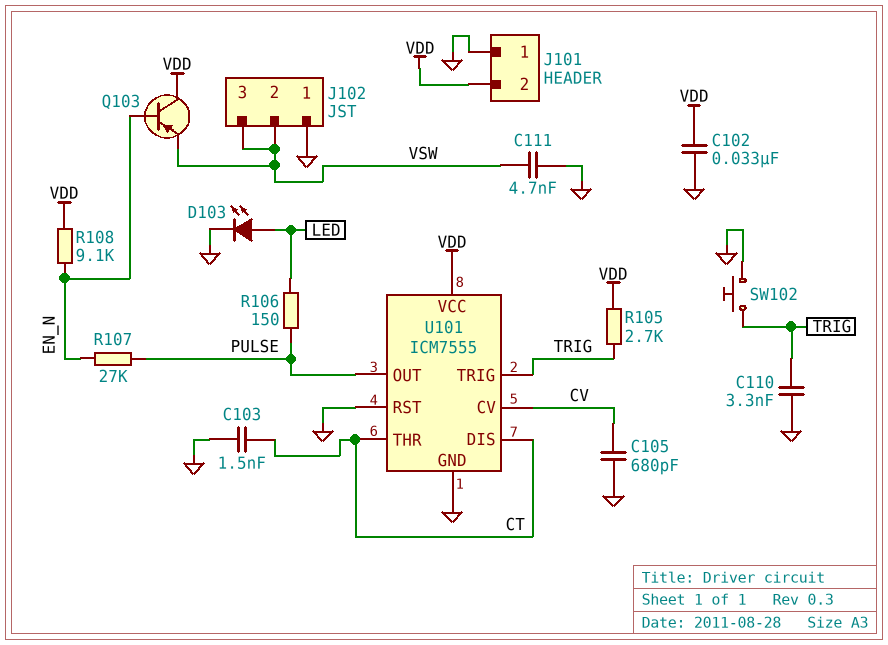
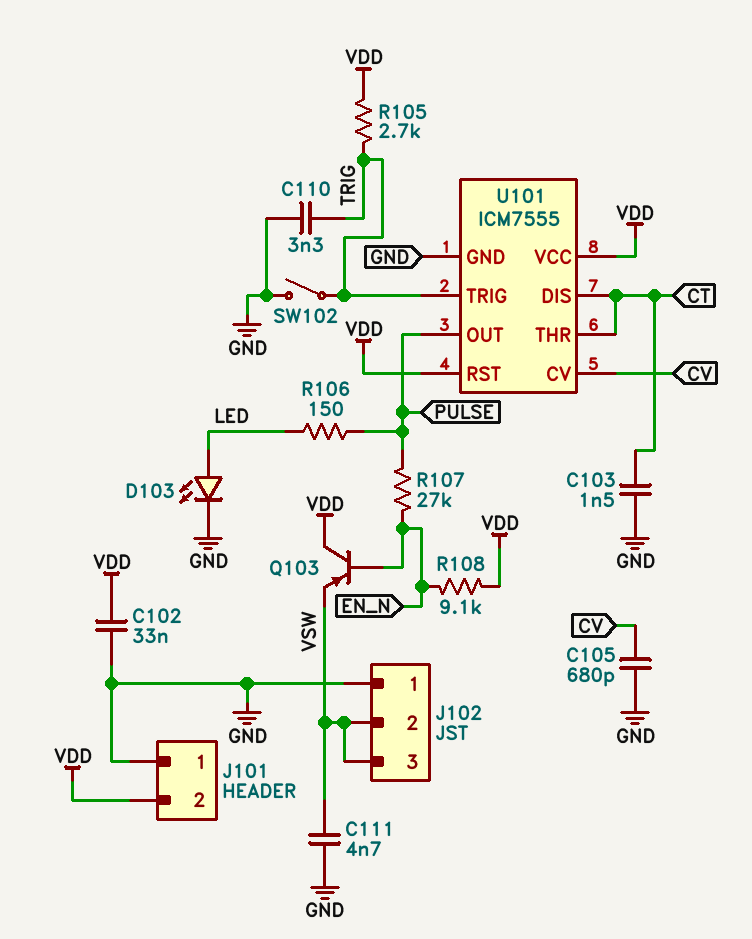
SW102: button (GND, TRIG) -> switch (GND, TRIG)
U101 pin RST: GND -> VDD

